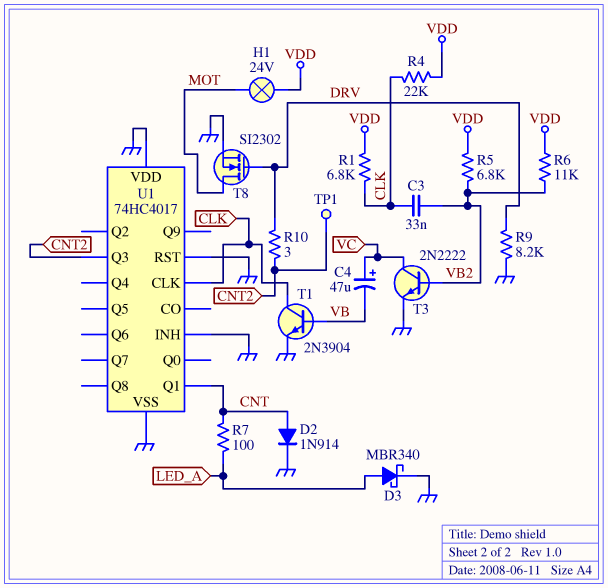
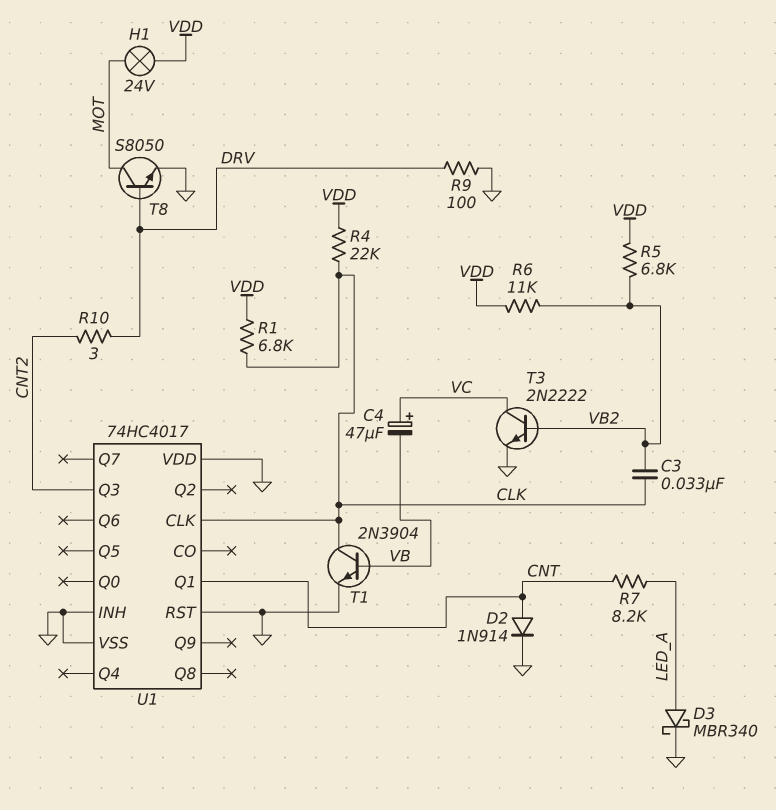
R7: 100 (CNT, LED_A) -> 8.2k (CNT, LED_A)
R9: 8.2k (DRV, GND) -> 100 (DRV, GND)
T8: NMOS SI2302 (G DRV, D MOT, S GND) -> NPN S8050 (B DRV, C MOT, E GND)
TP1: test point (CNT2) -> none

